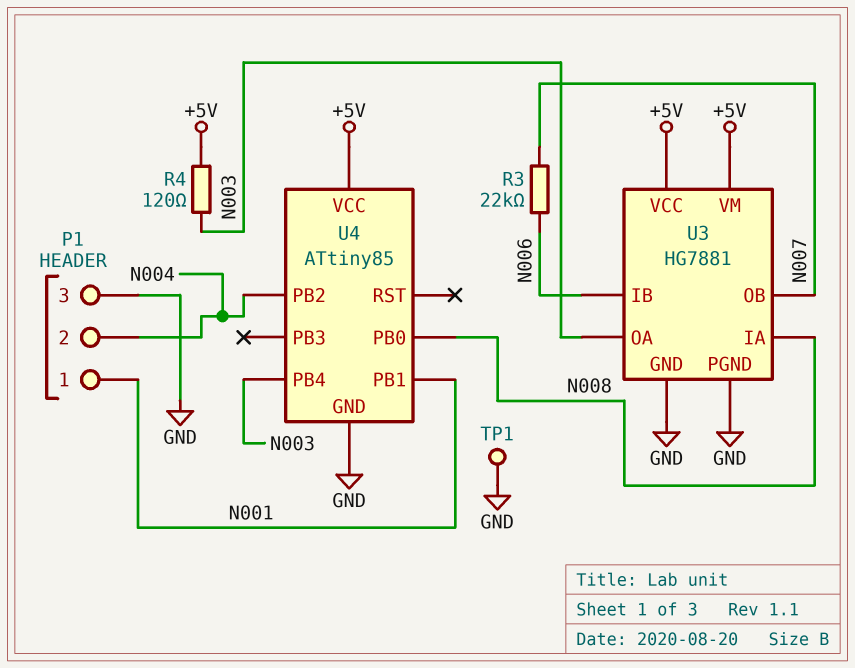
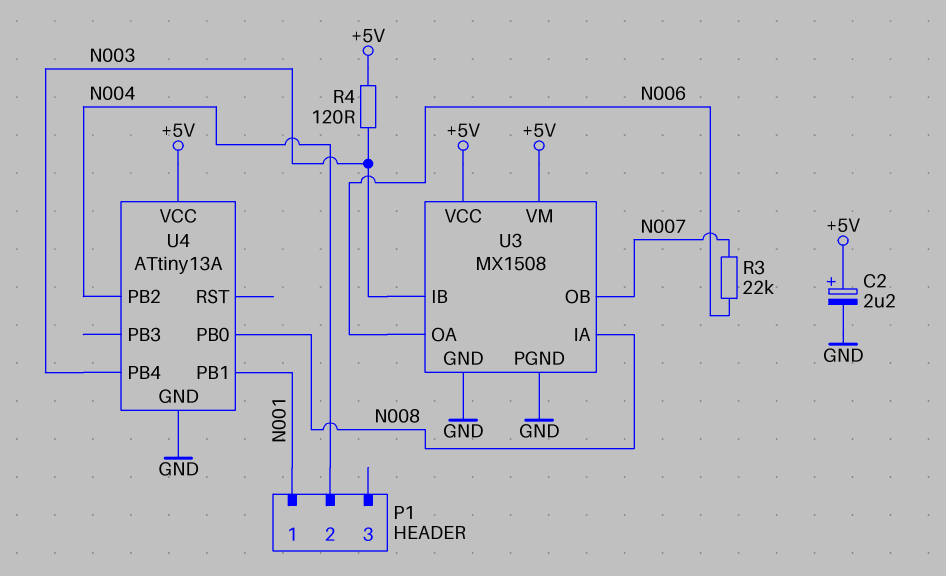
C2: none -> 2.2uF (plus +5V, minus GND)
P1 pin 3: GND -> none
TP1: test point (GND) -> none
U3: HG7881 -> MX1508
U3 pin IB: N006 -> N003
U3 pin OA: N003 -> N006
U4: ATtiny85 -> ATtiny13A

